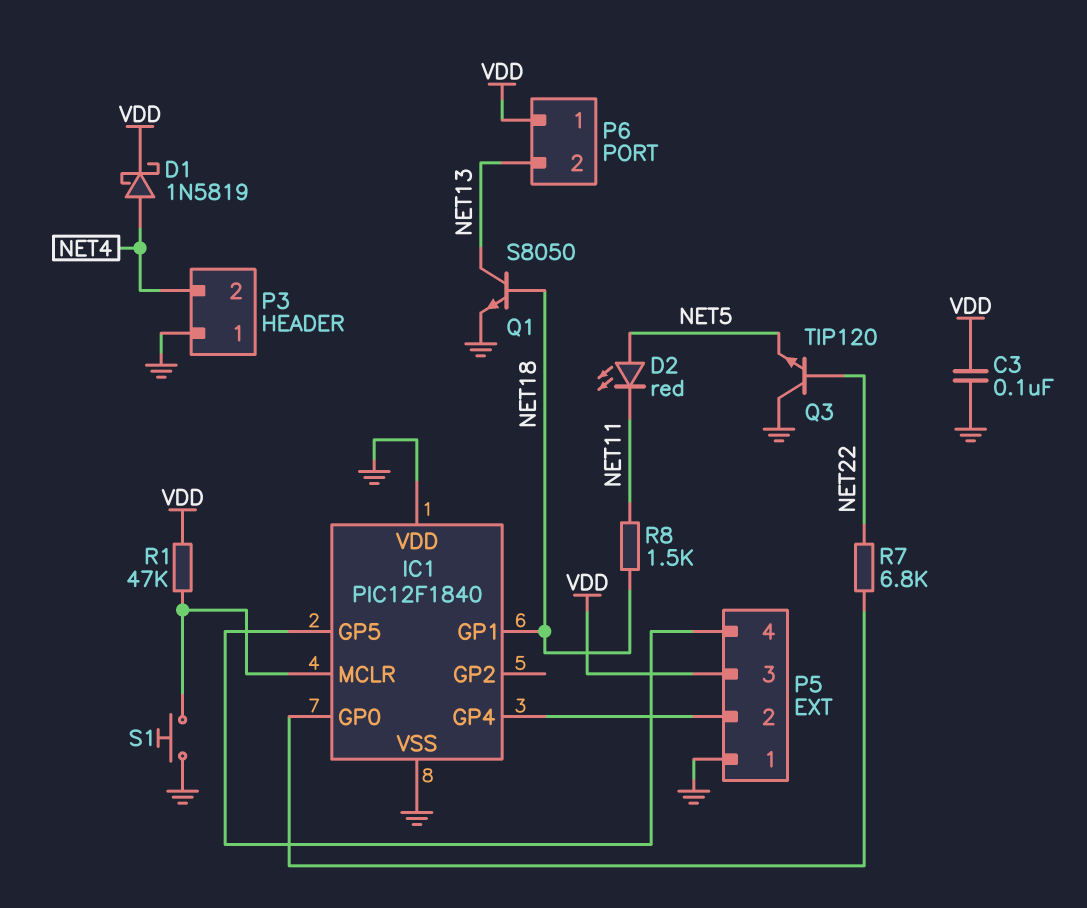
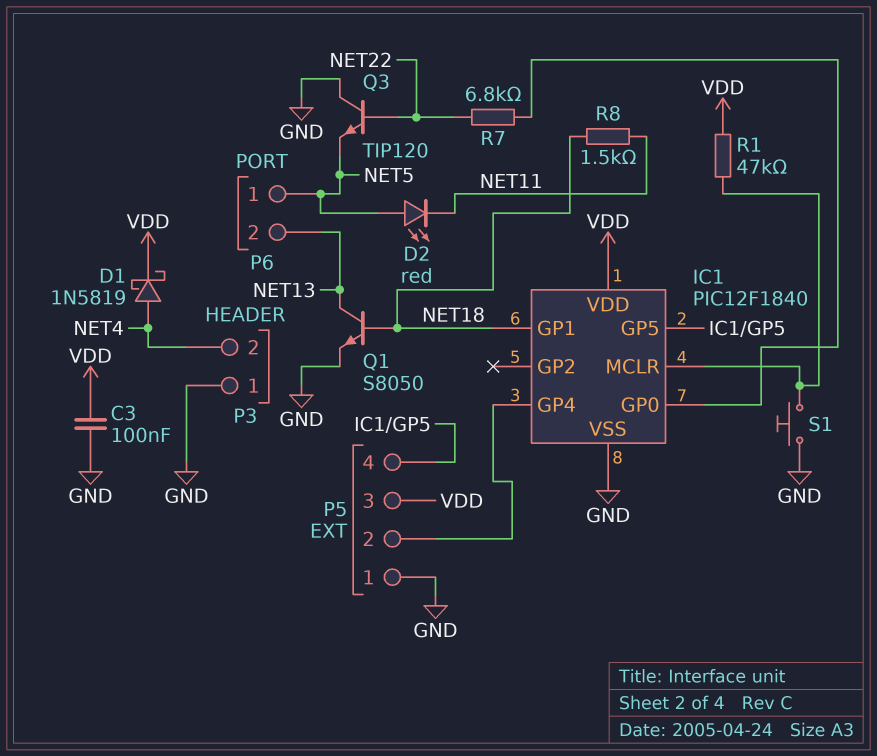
IC1 pin VDD: GND -> VDD
P6 pin 1: VDD -> NET5

